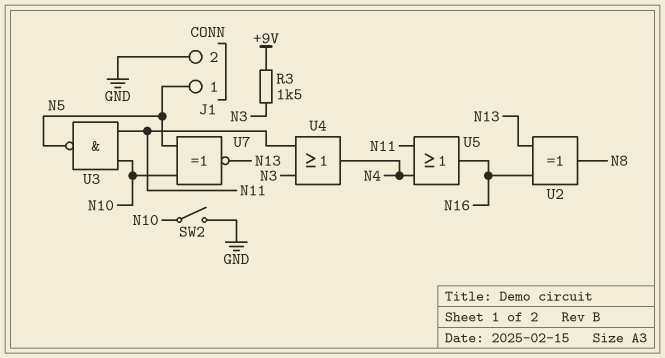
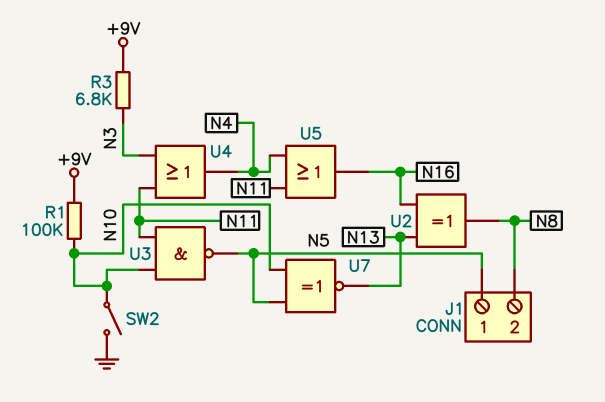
J1 pin 2: GND -> N8
R1: none -> 100k (+9V, N10)
R3: 1.5k (+9V, N3) -> 6.8k (+9V, N3)

